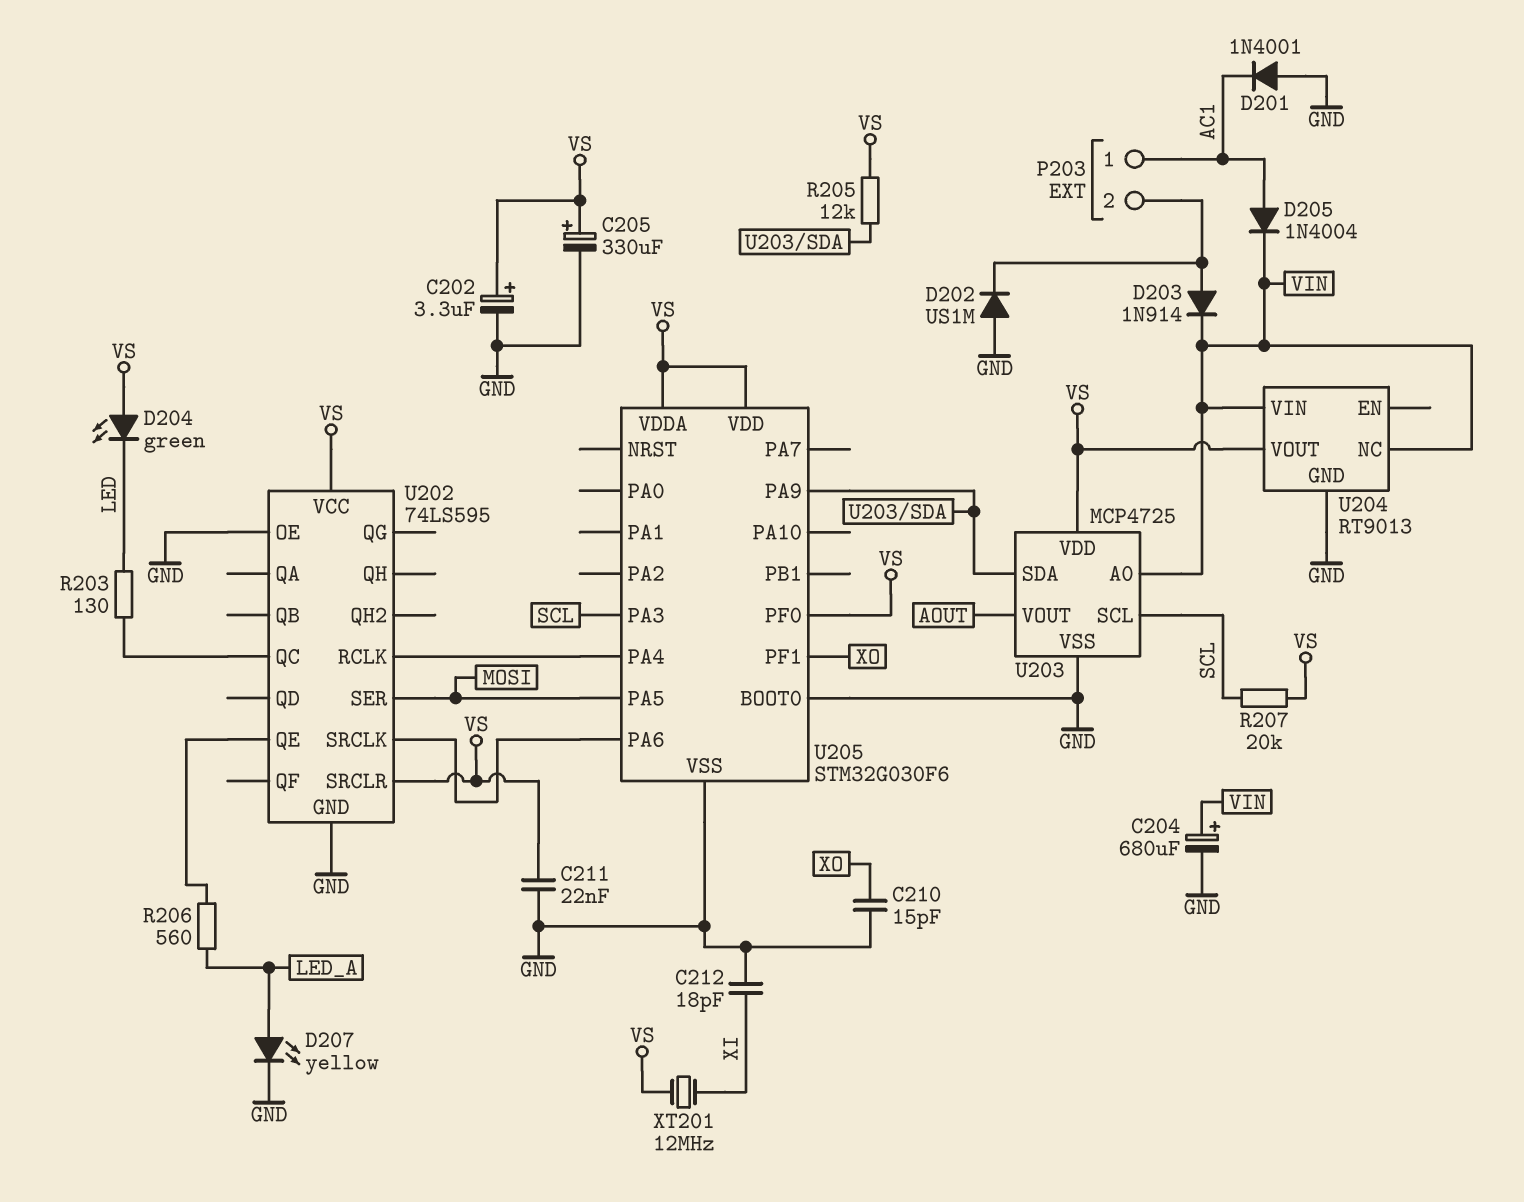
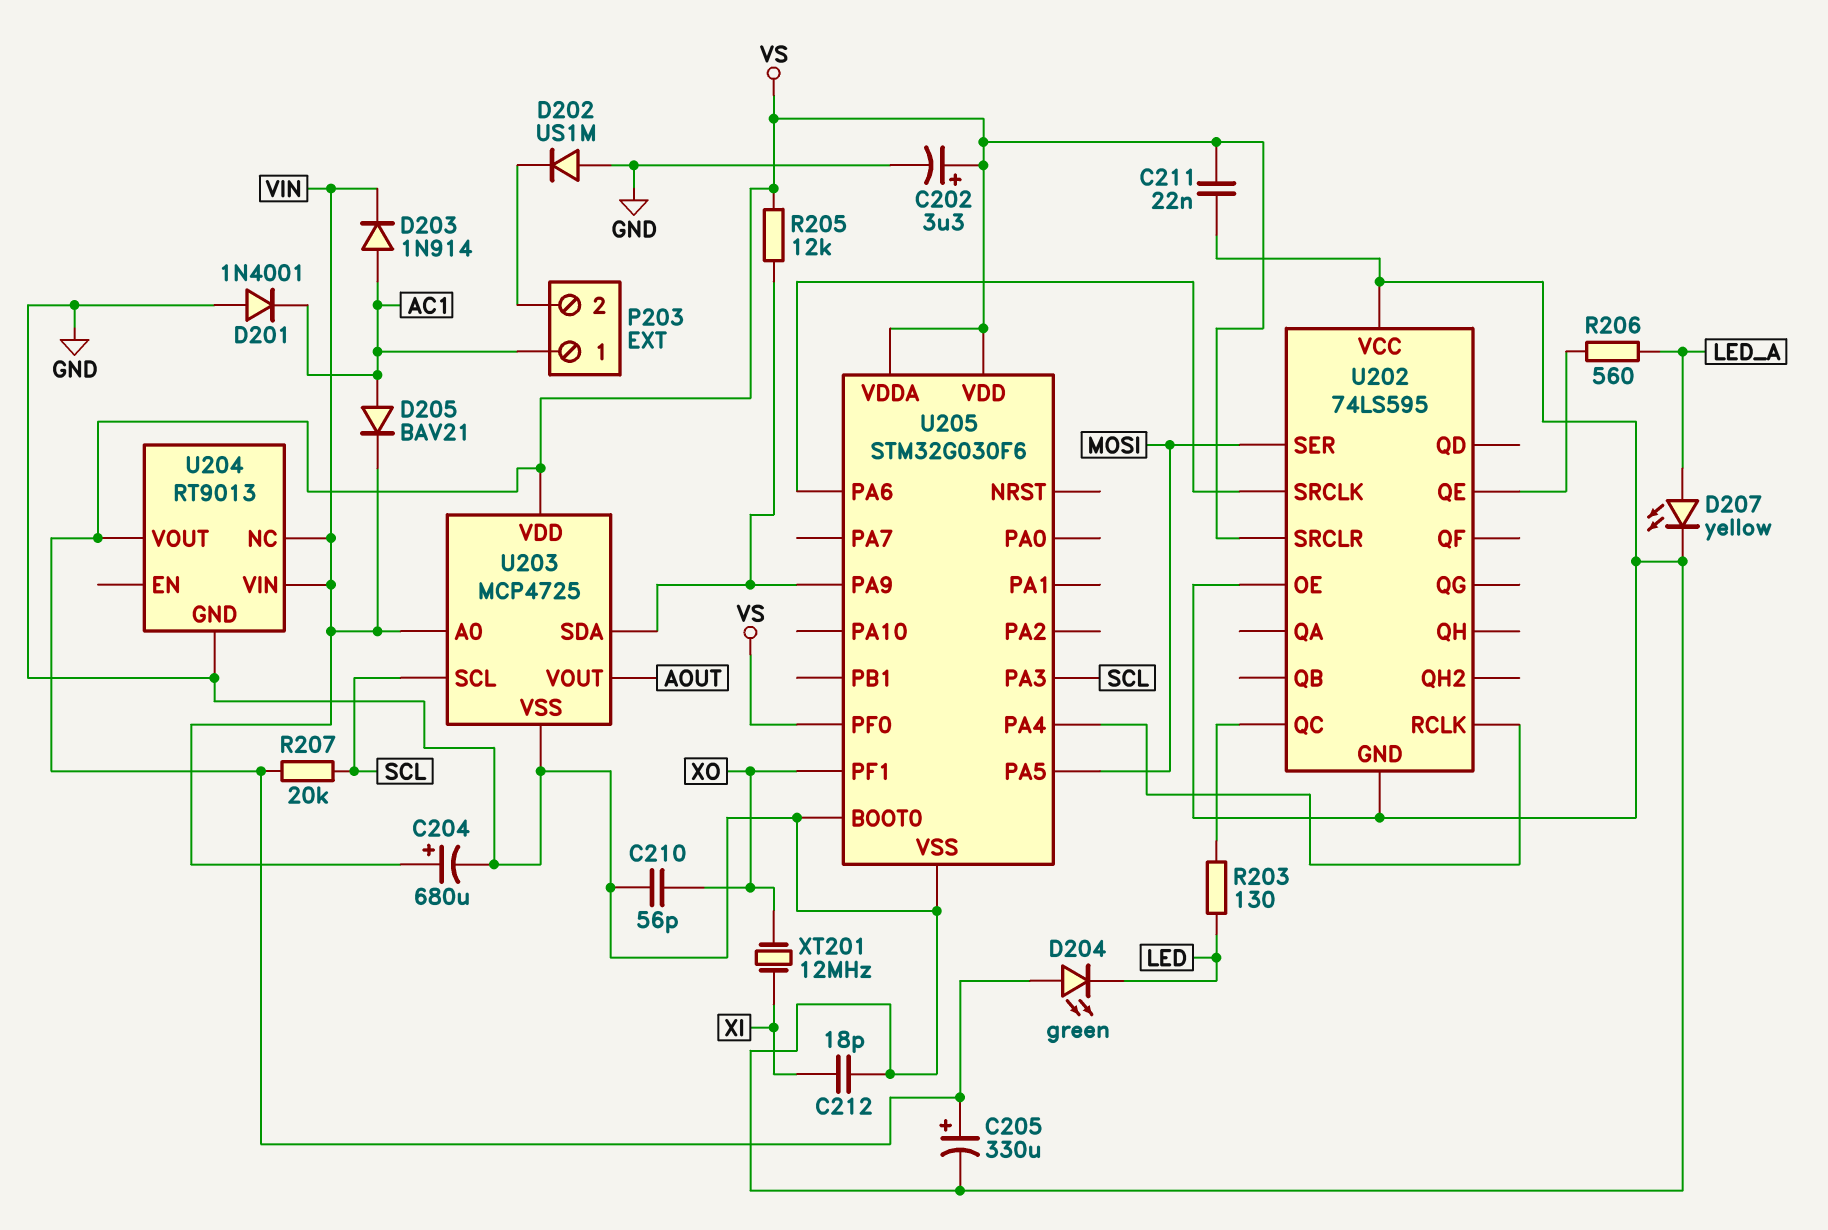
C210: 15pF (GND, XO) -> 56pF (GND, XO)
D203: diode 1N914 (A P203/2, K VIN) -> diode 1N914 (A AC1, K VIN)
D205: diode 1N4004 (A AC1, K VIN) -> diode BAV21 (A AC1, K VIN)
U202 pin VCC: VS -> GND
XT201: 12MHz (VS, XI) -> 12MHz (XI, XO)

